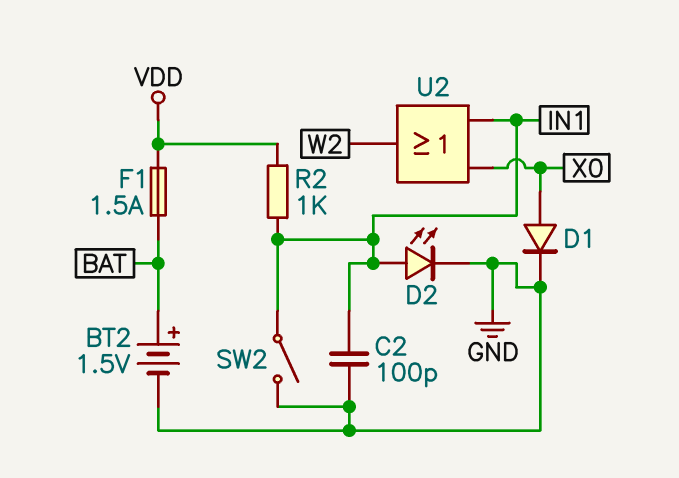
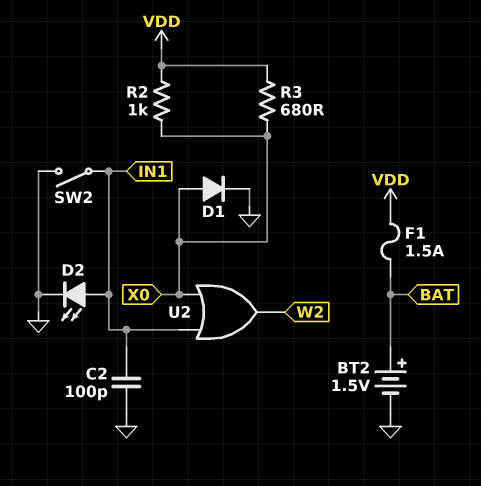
R2: 1k (IN1, VDD) -> 1k (VDD, X0)
R3: none -> 680 (VDD, X0)

